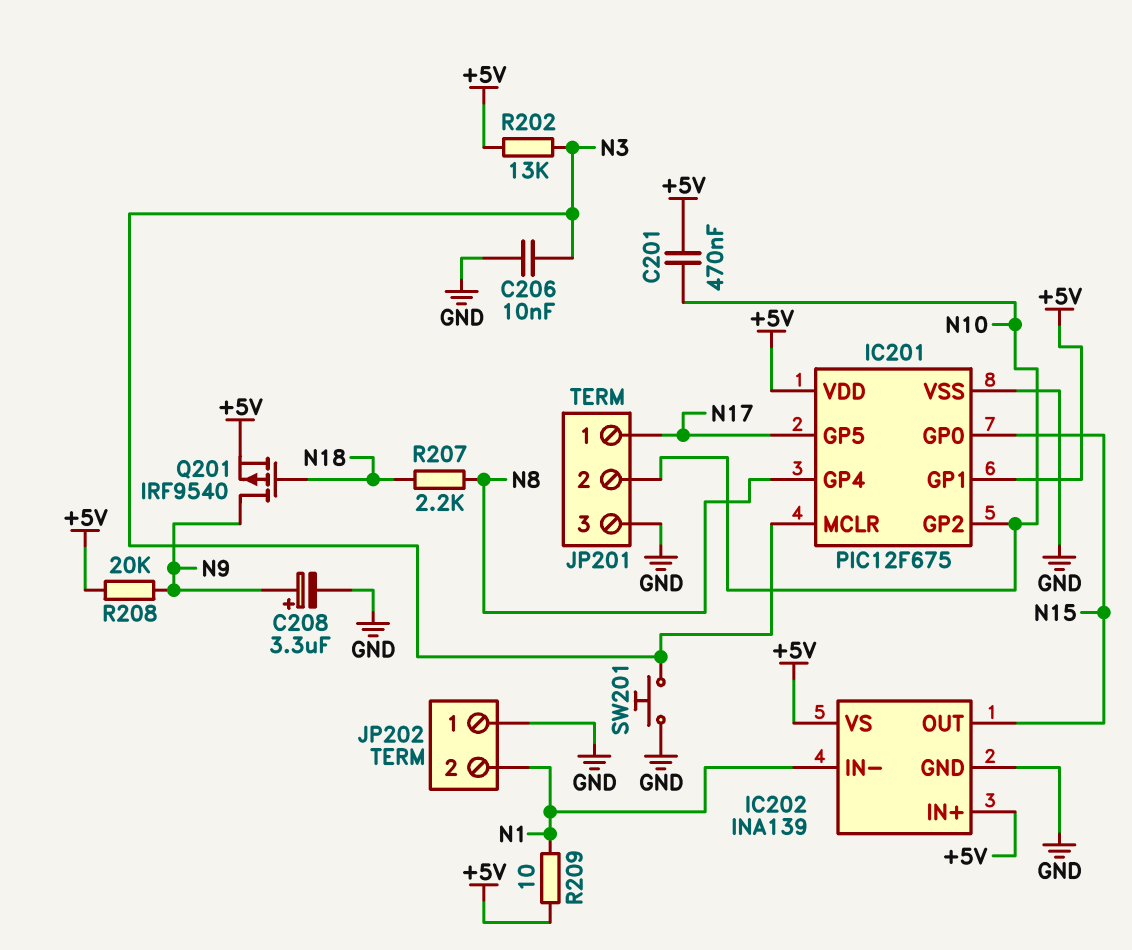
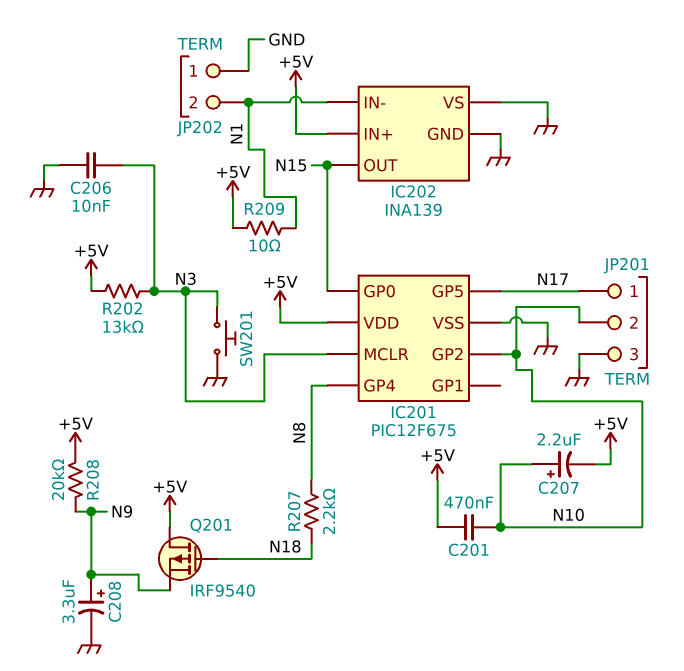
C207: none -> 2.2uF (plus N10, minus +5V)
IC201 pin GP1: +5V -> none
IC202 pin VS: +5V -> GND
Q201: PMOS IRF9540 (G N18, D N9, S +5V) -> PMOS IRF9540 (G N18, D +5V, S N9)

